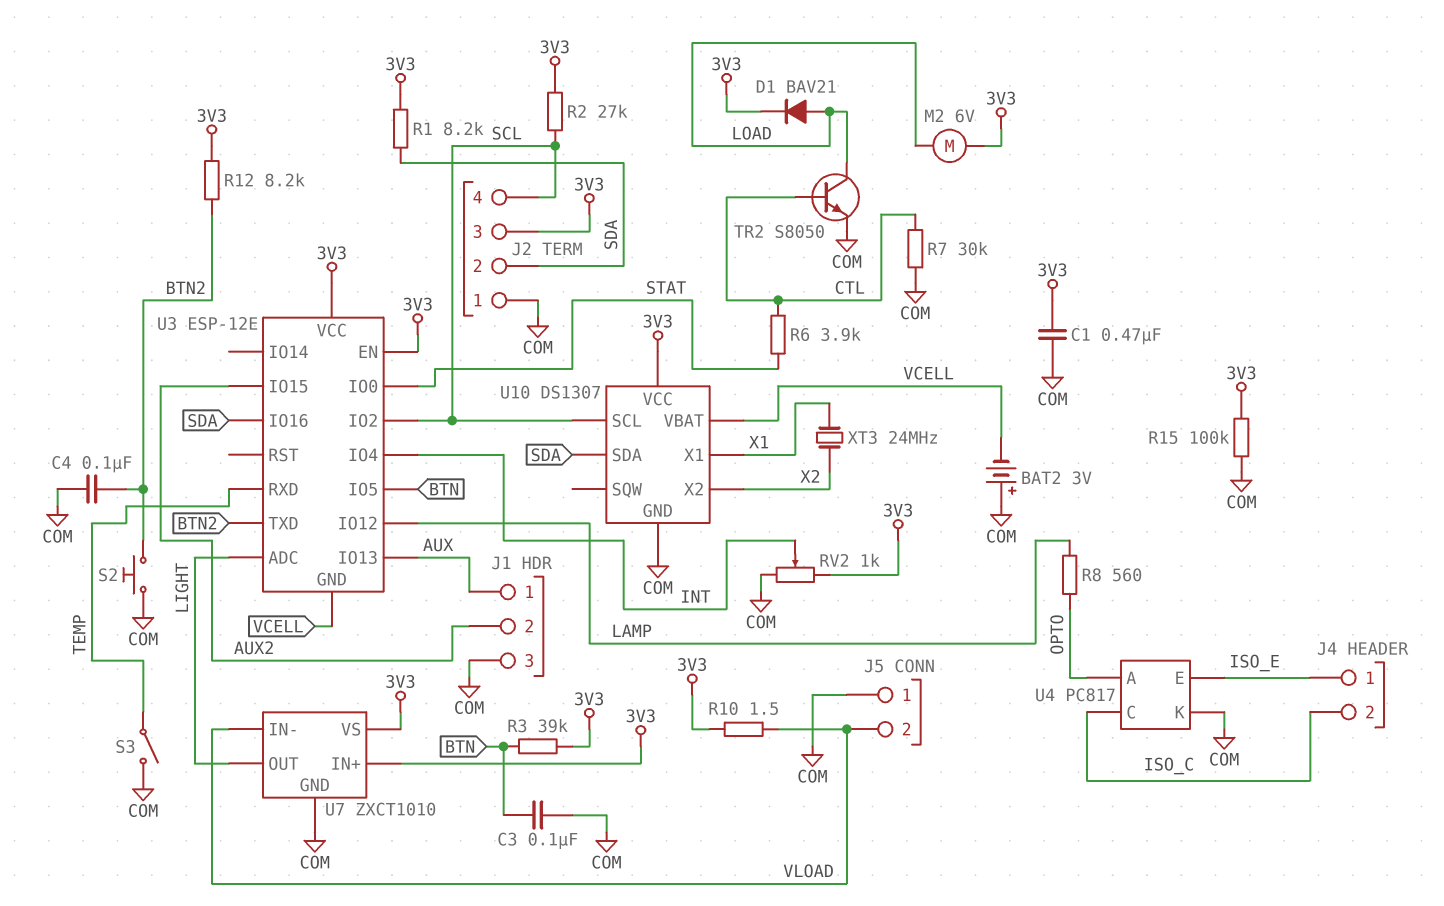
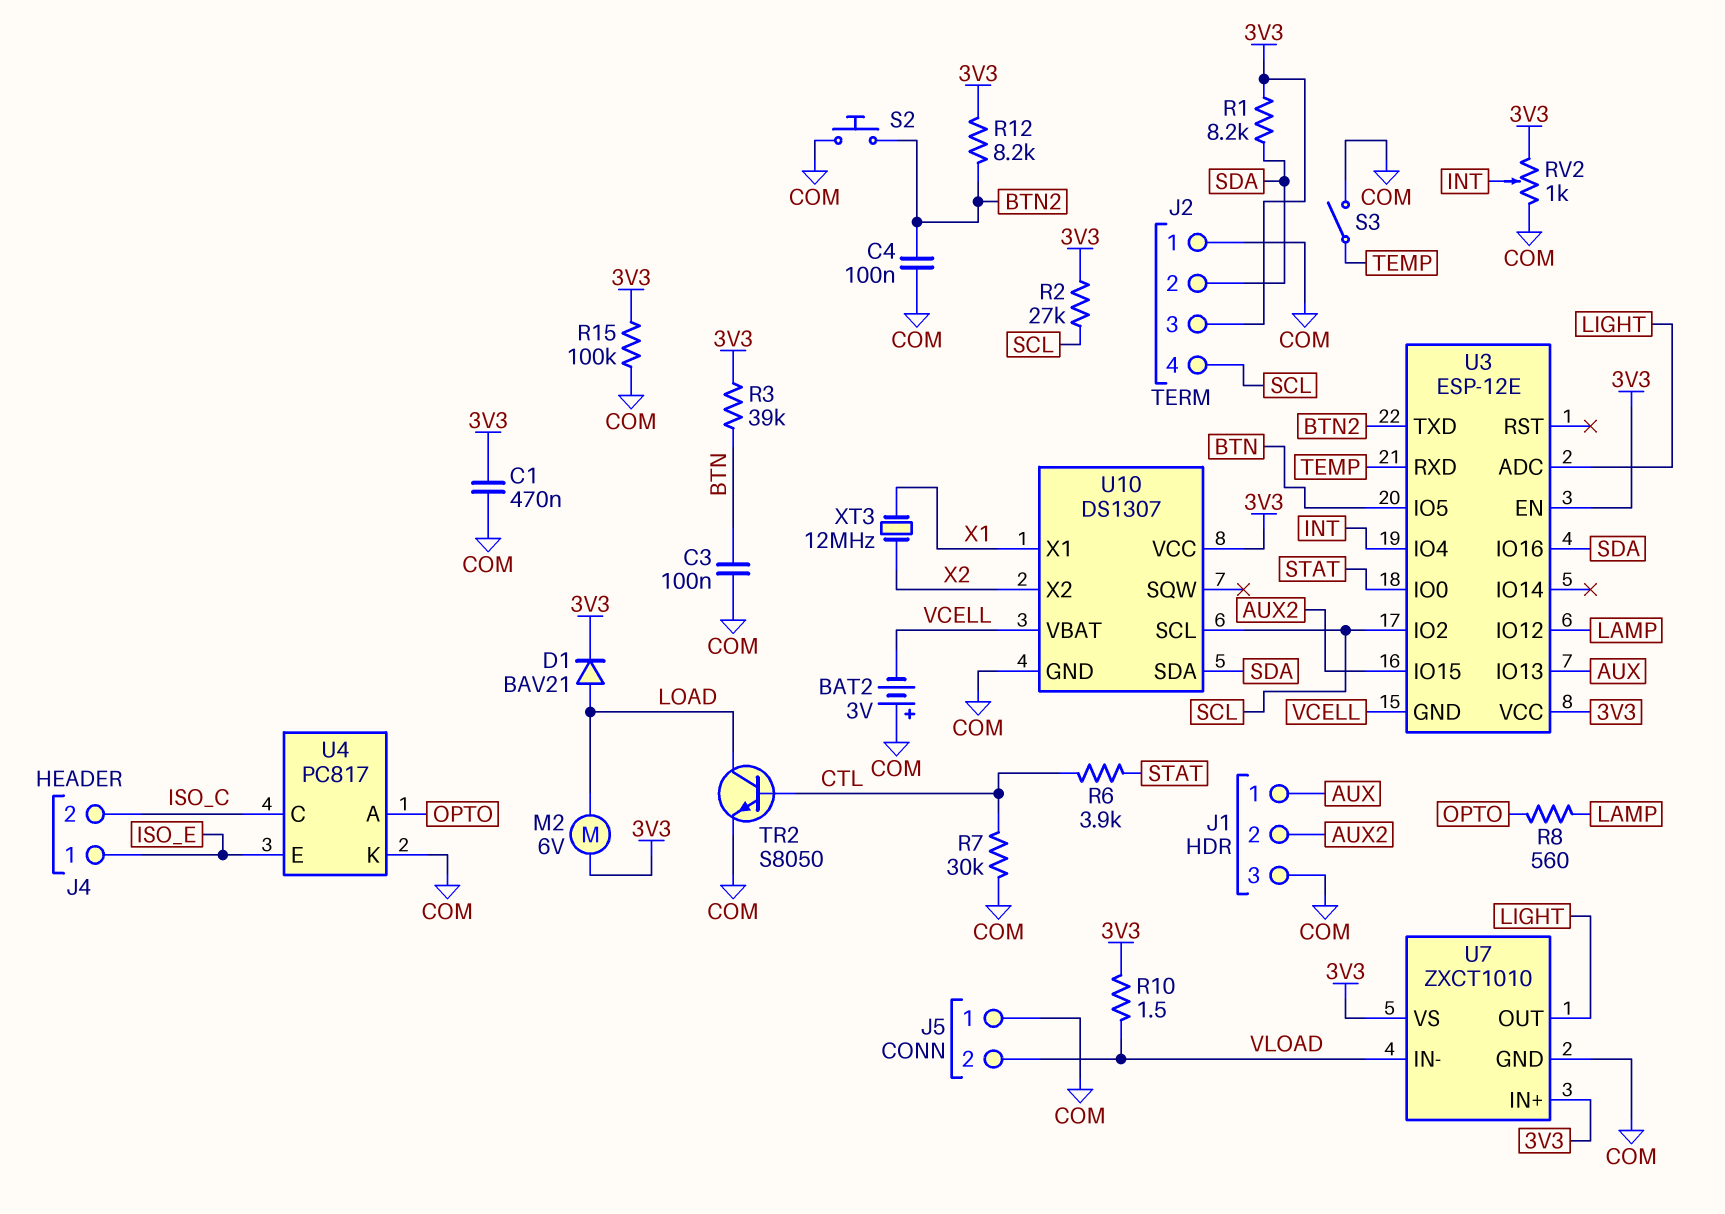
XT3: 24MHz (X1, X2) -> 12MHz (X1, X2)

